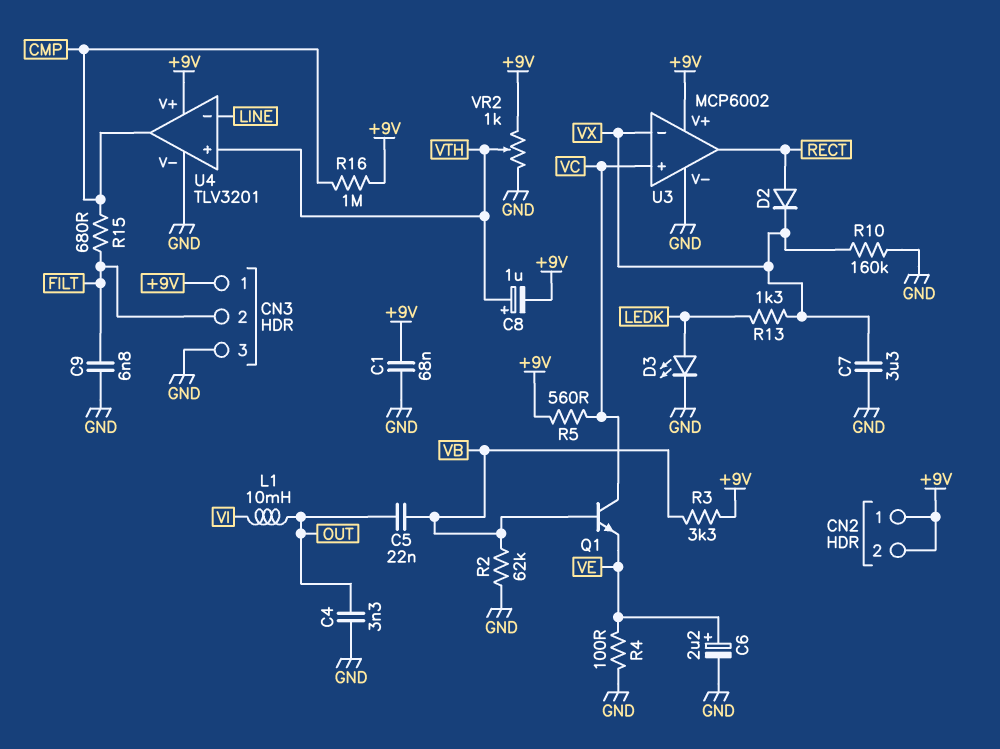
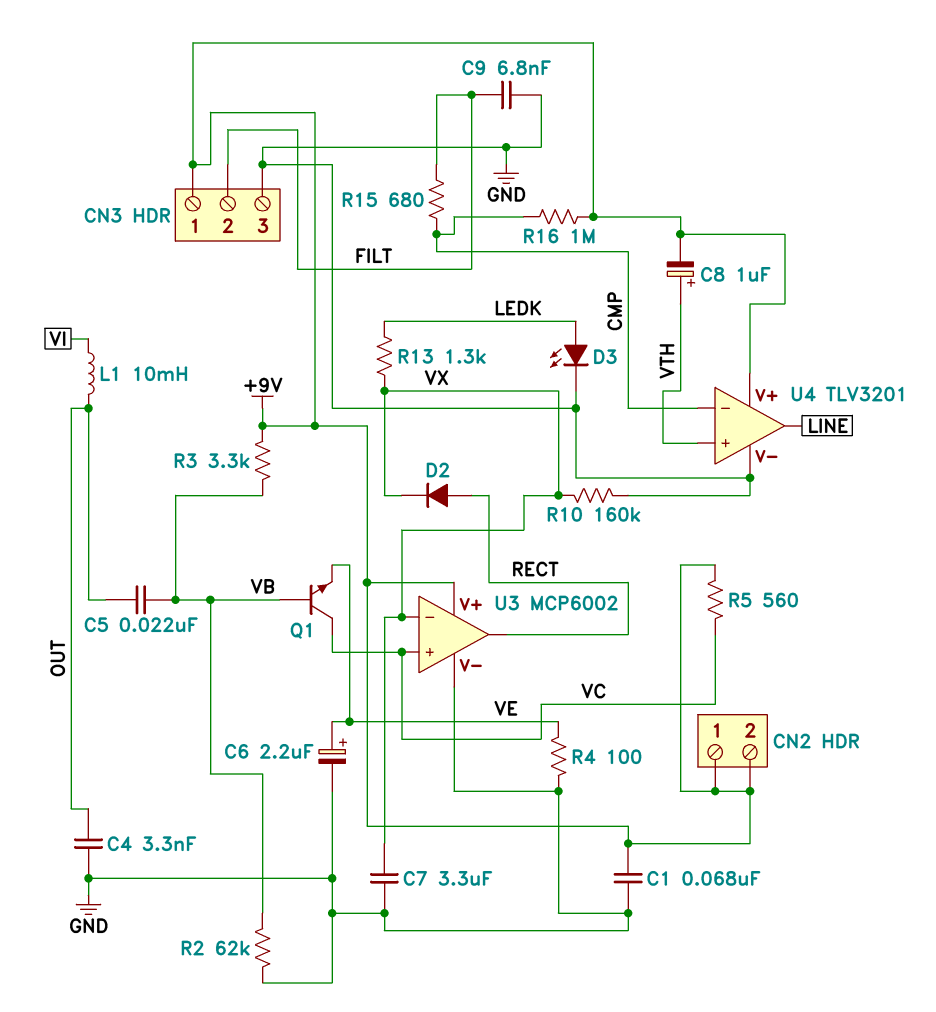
U4 pin in-: LINE -> CMP
U4 pin out: CMP -> LINE
VR2: 1k (+9V, GND, wiper VTH) -> none

